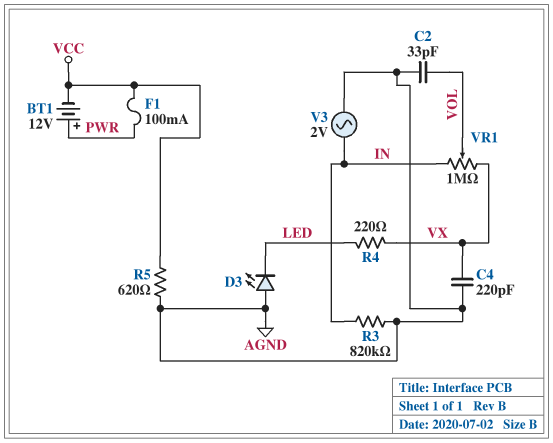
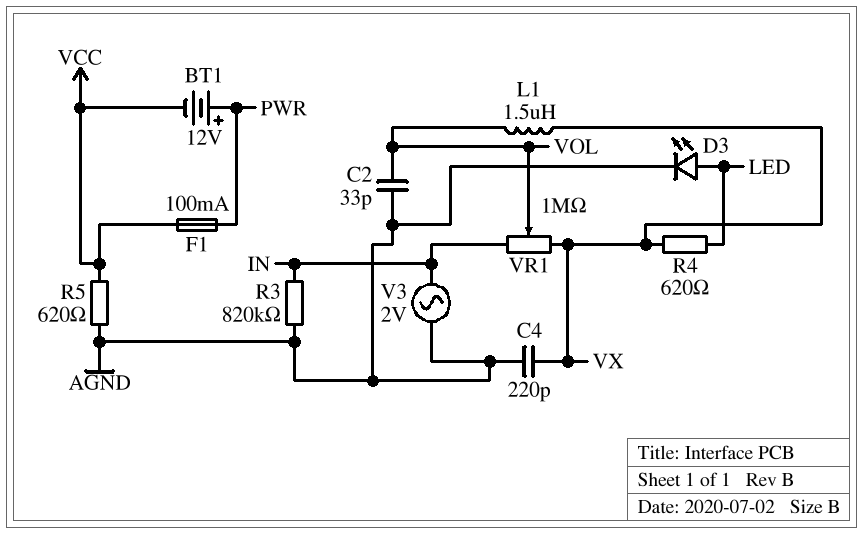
D3: LED (A AGND, K LED) -> LED (A LED, K AGND)
L1: none -> 1.5uH (VOL, VX)
R4: 220 (LED, VX) -> 620 (LED, VX)

